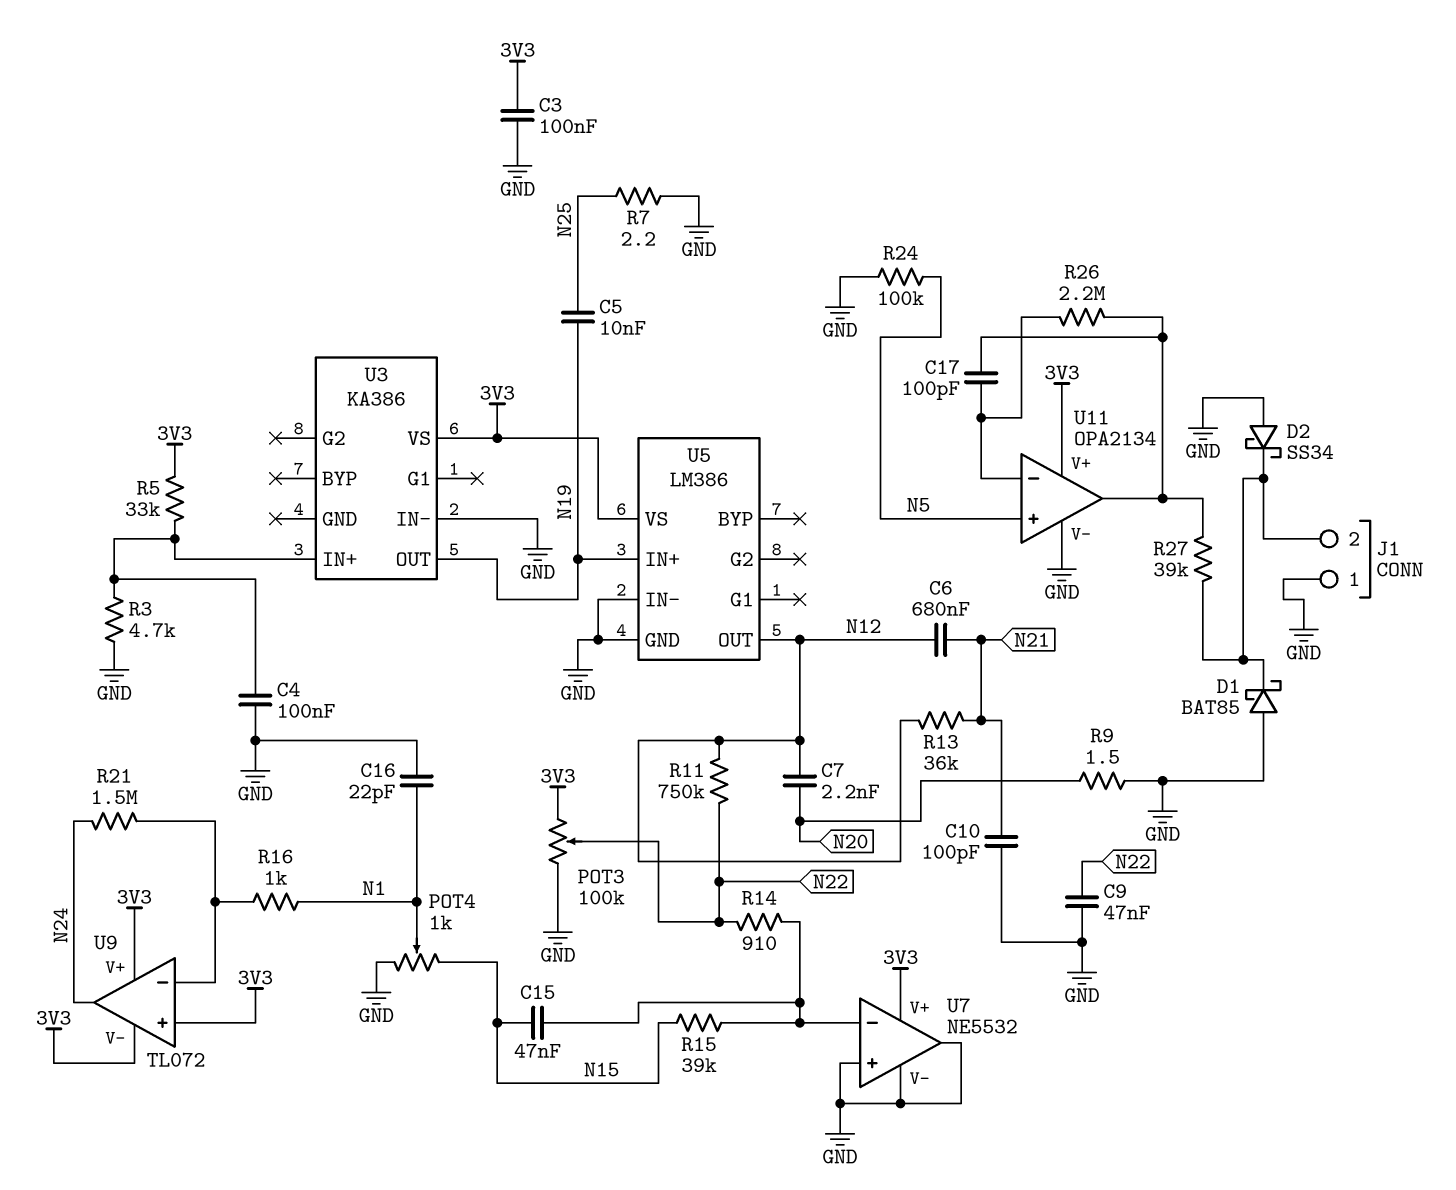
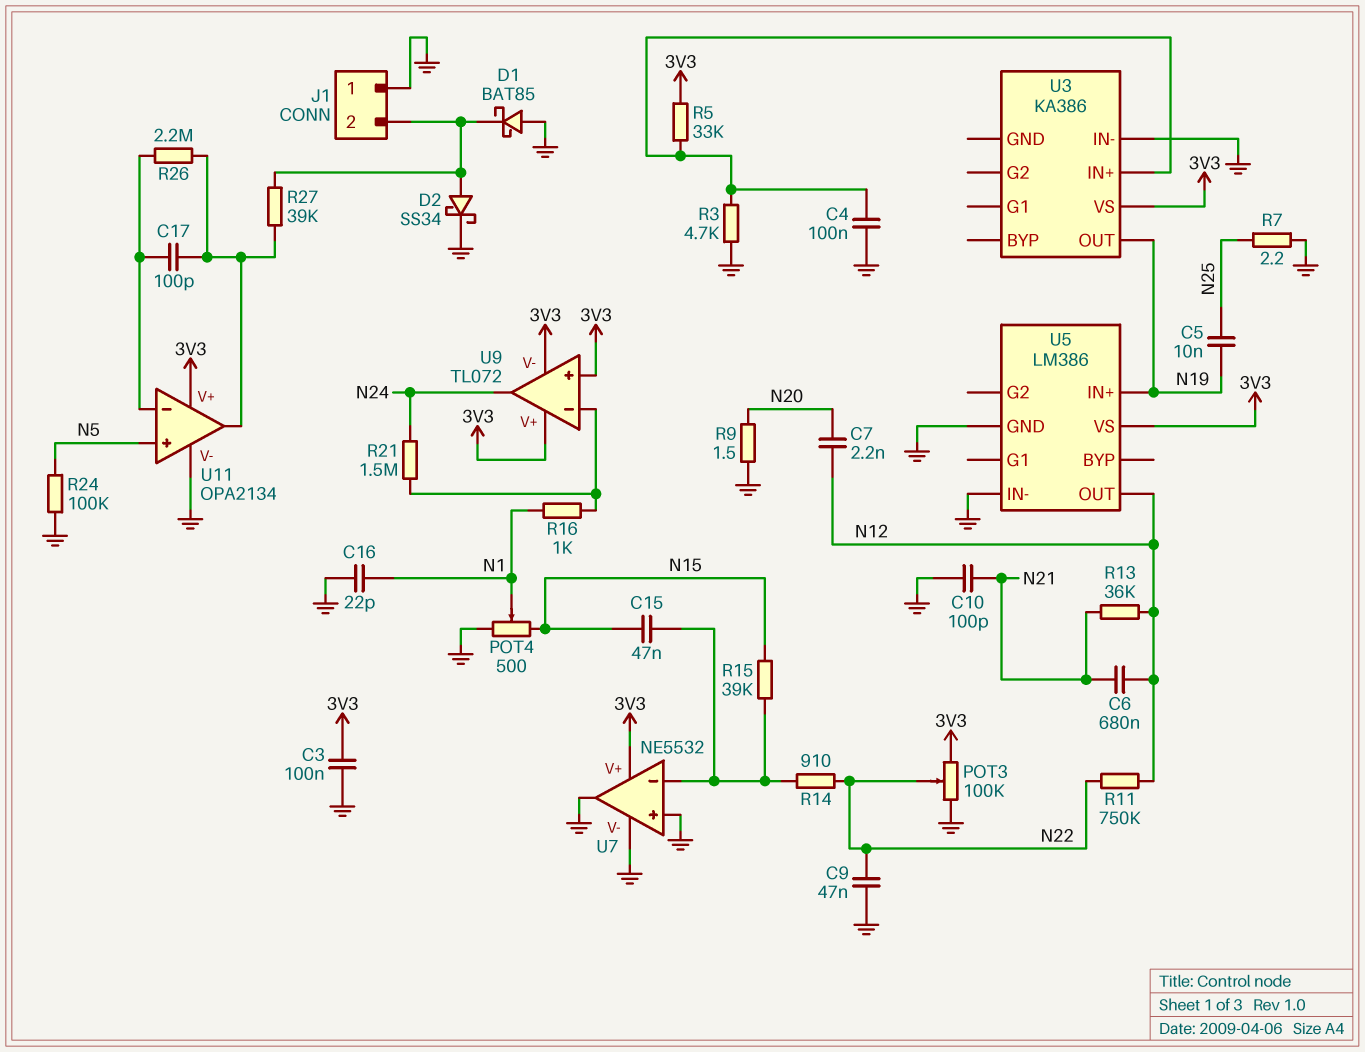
D2: schottky SS34 (A GND, K J1/2) -> schottky SS34 (A J1/2, K GND)
POT4: 1k (GND, N15, wiper N1) -> 500 (GND, N15, wiper N1)

